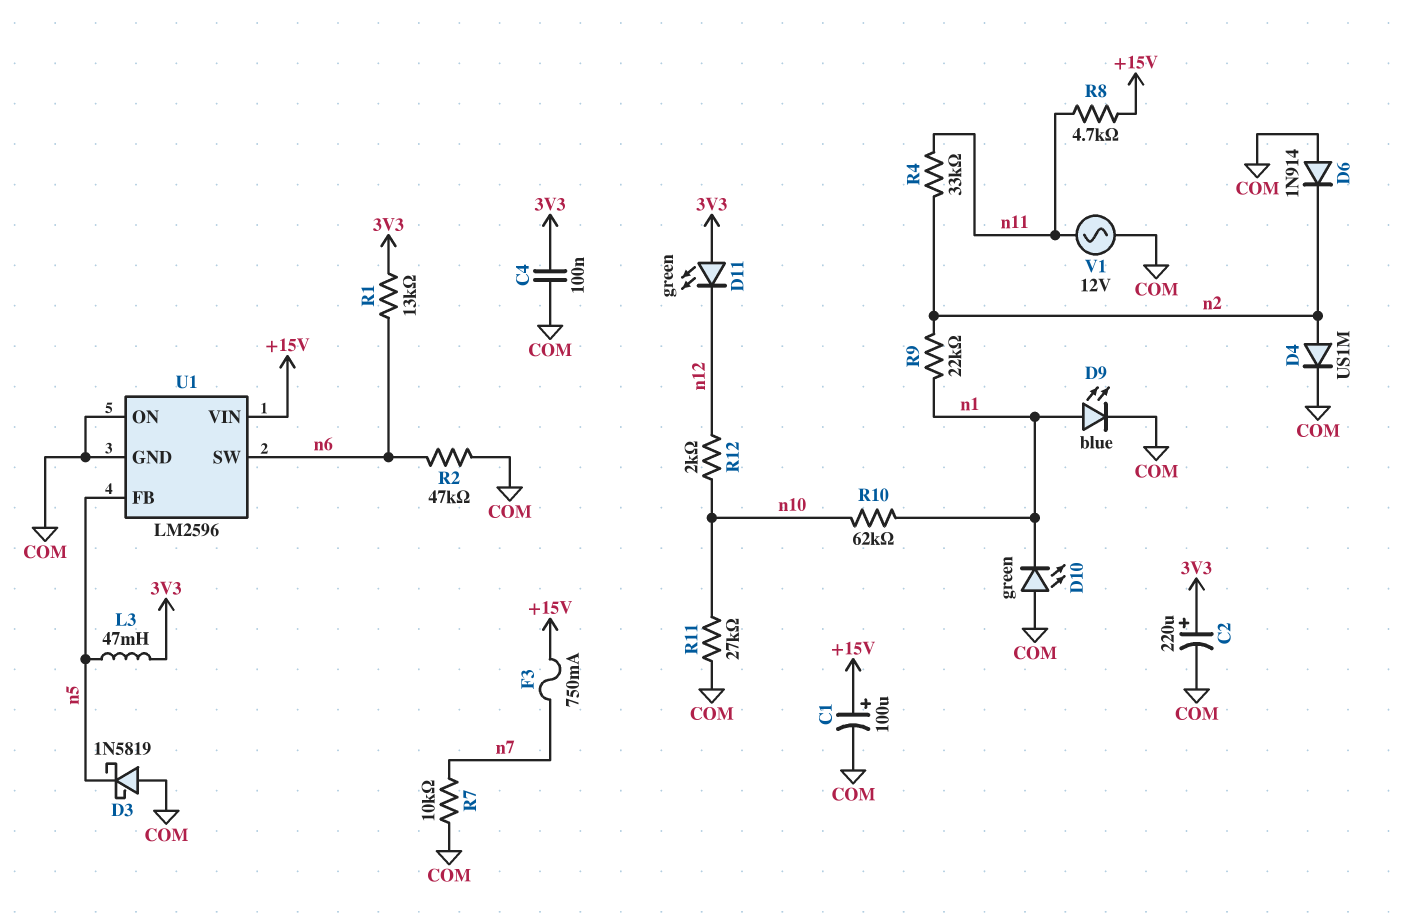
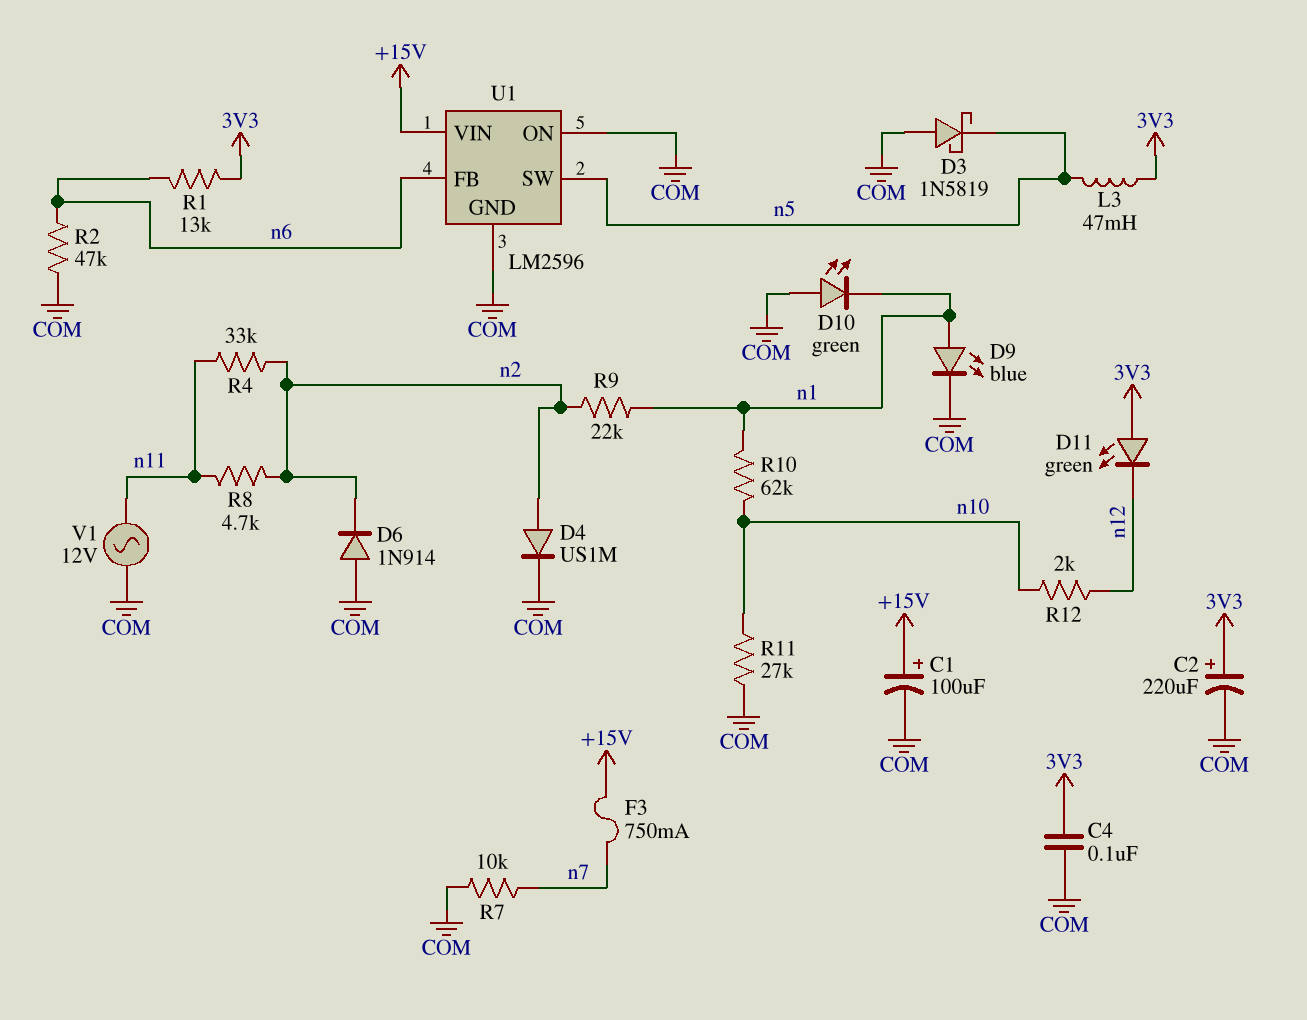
R8: 4.7k (+15V, n11) -> 4.7k (n2, n11)
U1 pin FB: n5 -> n6
U1 pin SW: n6 -> n5

